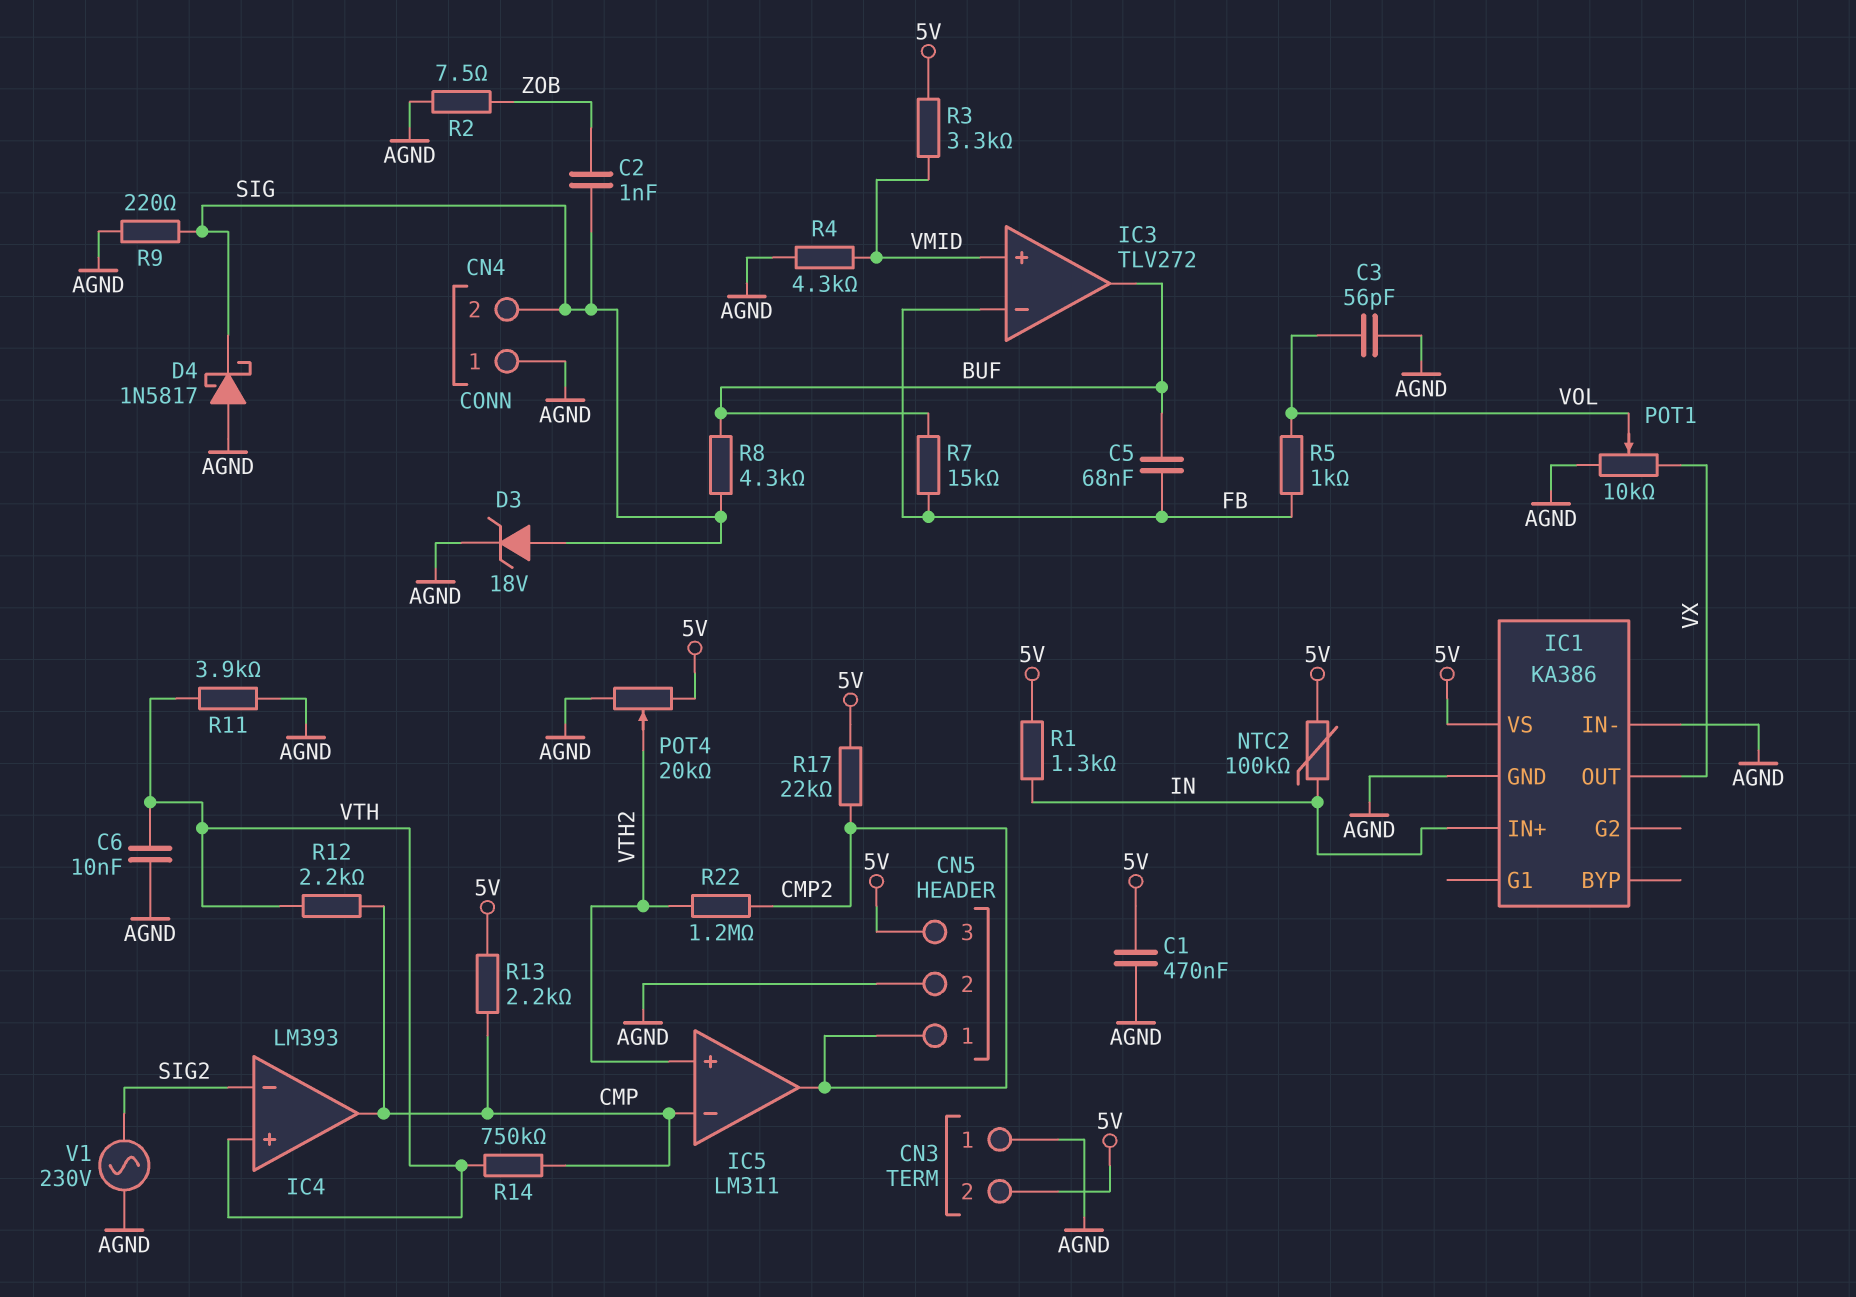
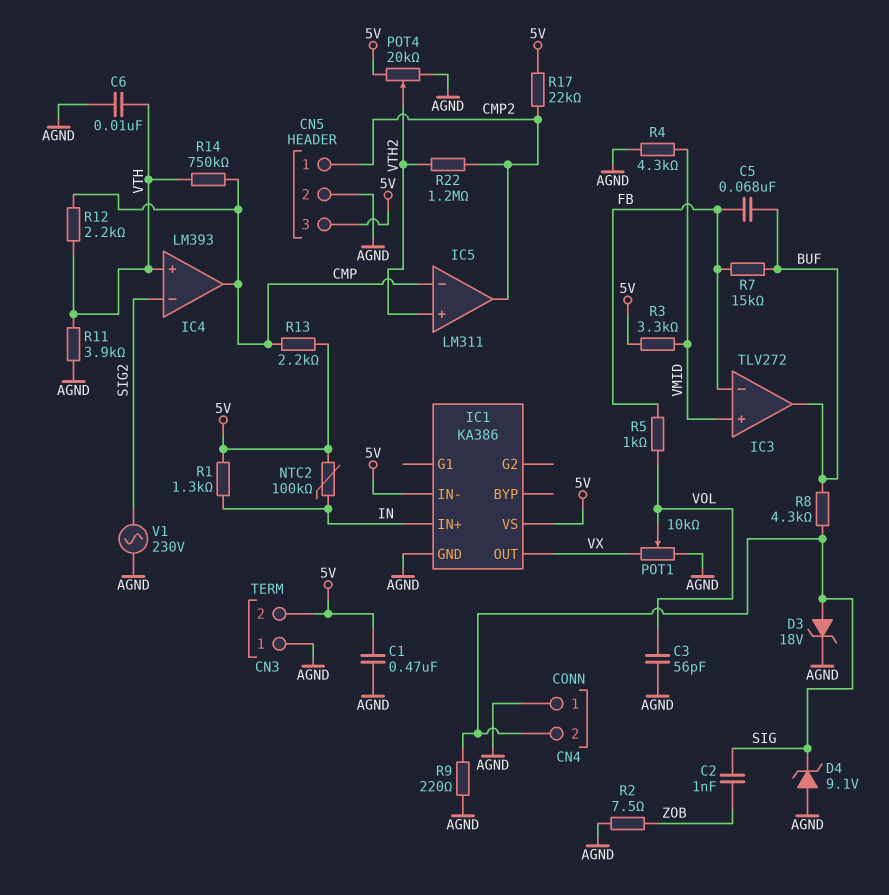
D4: schottky 1N5817 (A AGND, K SIG) -> zener 9.1V (A AGND, K SIG)
IC1 pin IN-: AGND -> 5V

